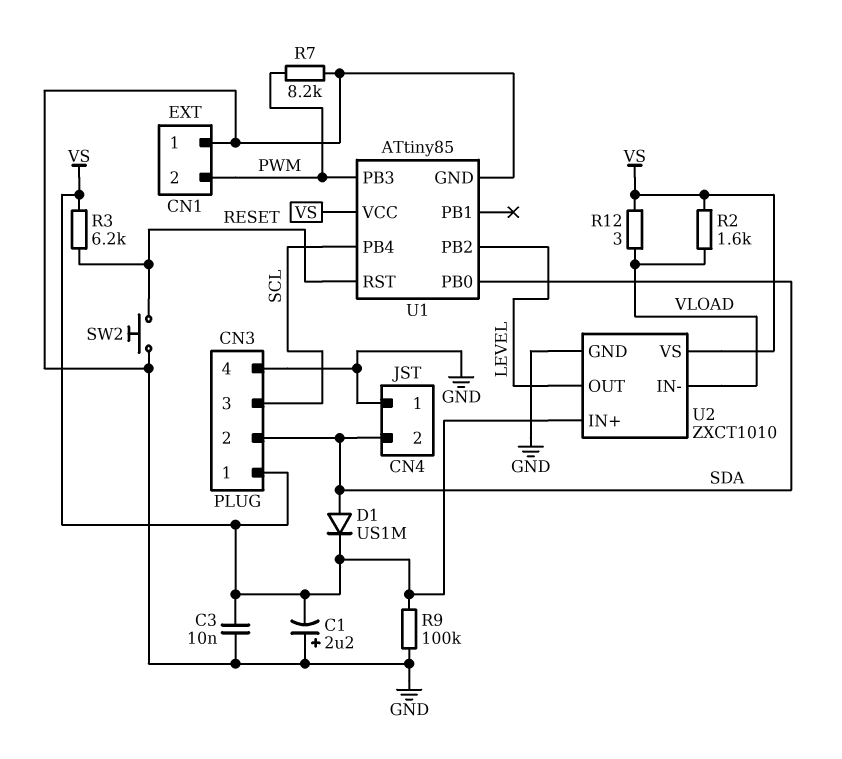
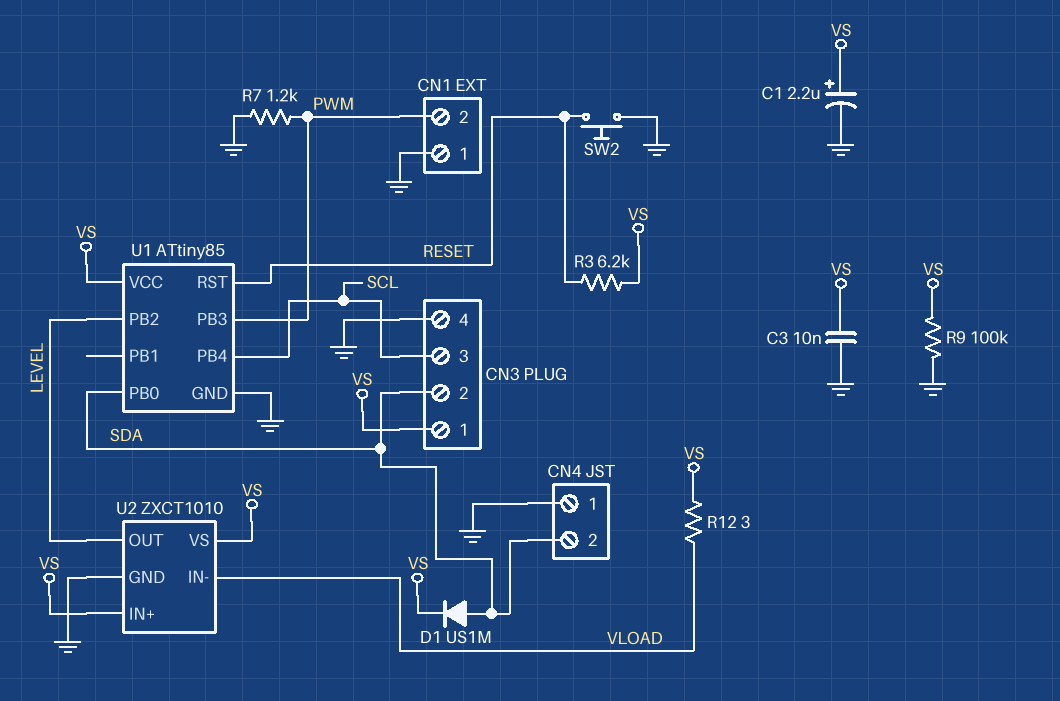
C1: 2.2uF (plus GND, minus VS) -> 2.2uF (plus VS, minus GND)
R2: 1.6k (VLOAD, VS) -> none
R7: 8.2k (GND, PWM) -> 1.2k (GND, PWM)

